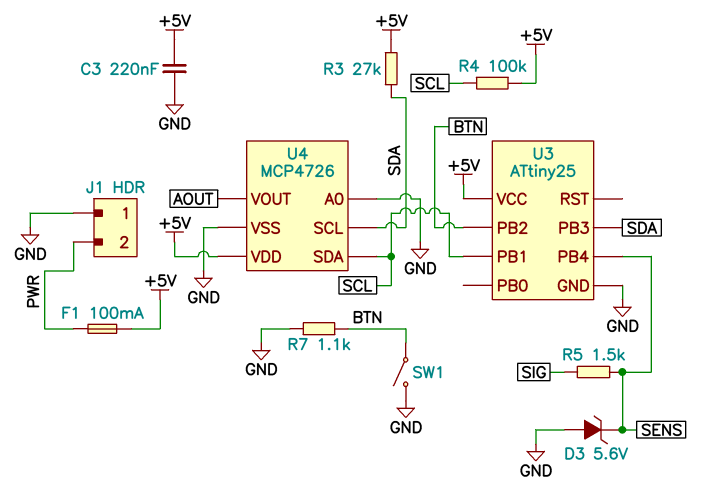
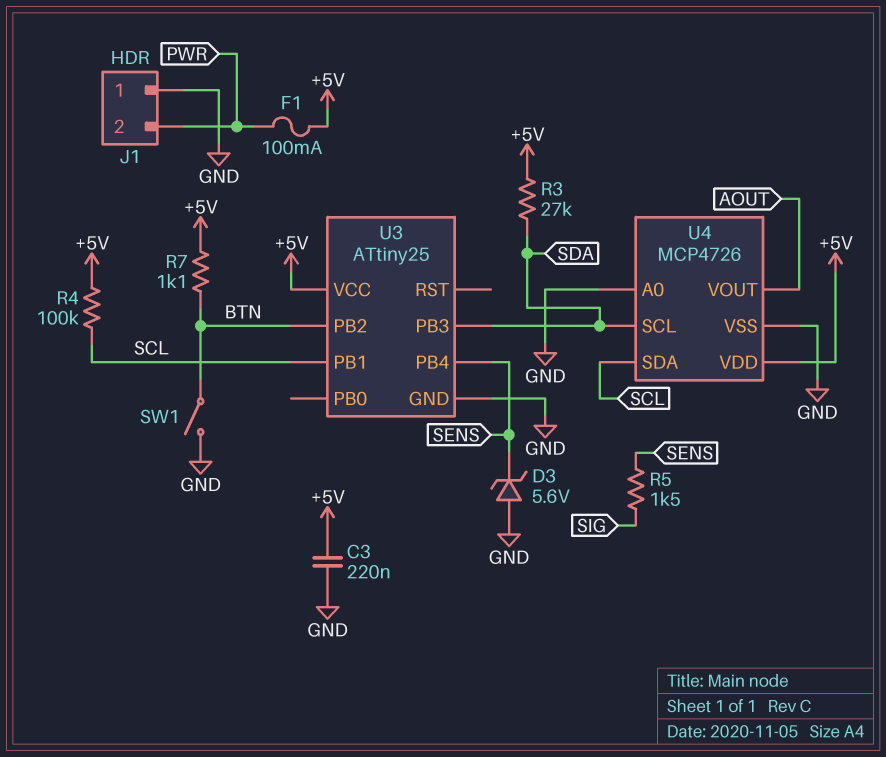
R7: 1.1k (BTN, GND) -> 1.1k (+5V, BTN)

